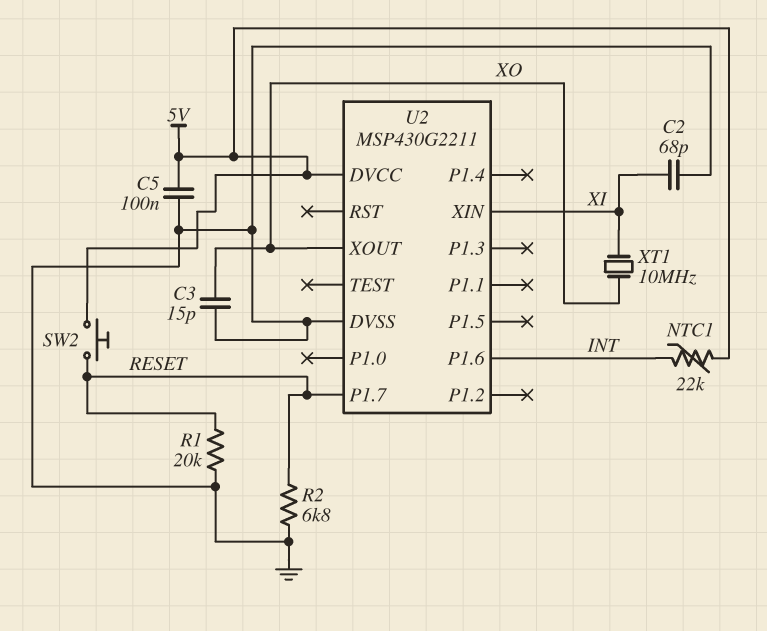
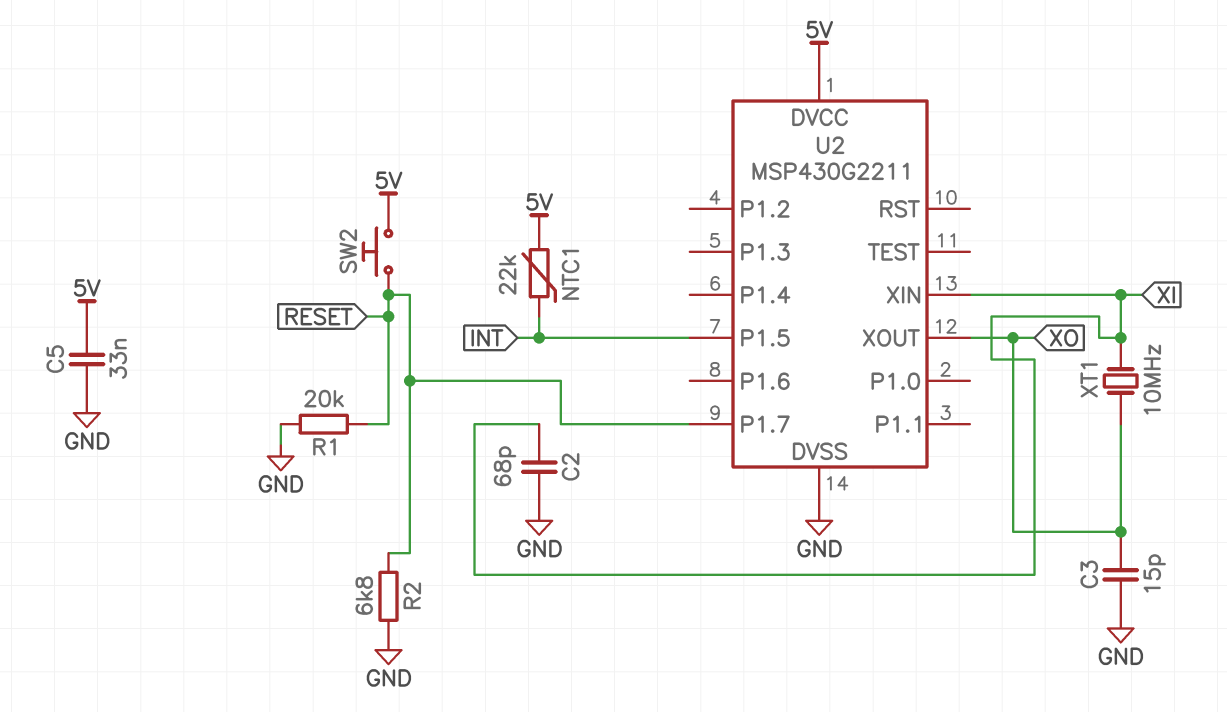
C5: 100nF (5V, GND) -> 33nF (5V, GND)
U2 pin P1.5: none -> INT
U2 pin P1.6: INT -> none

